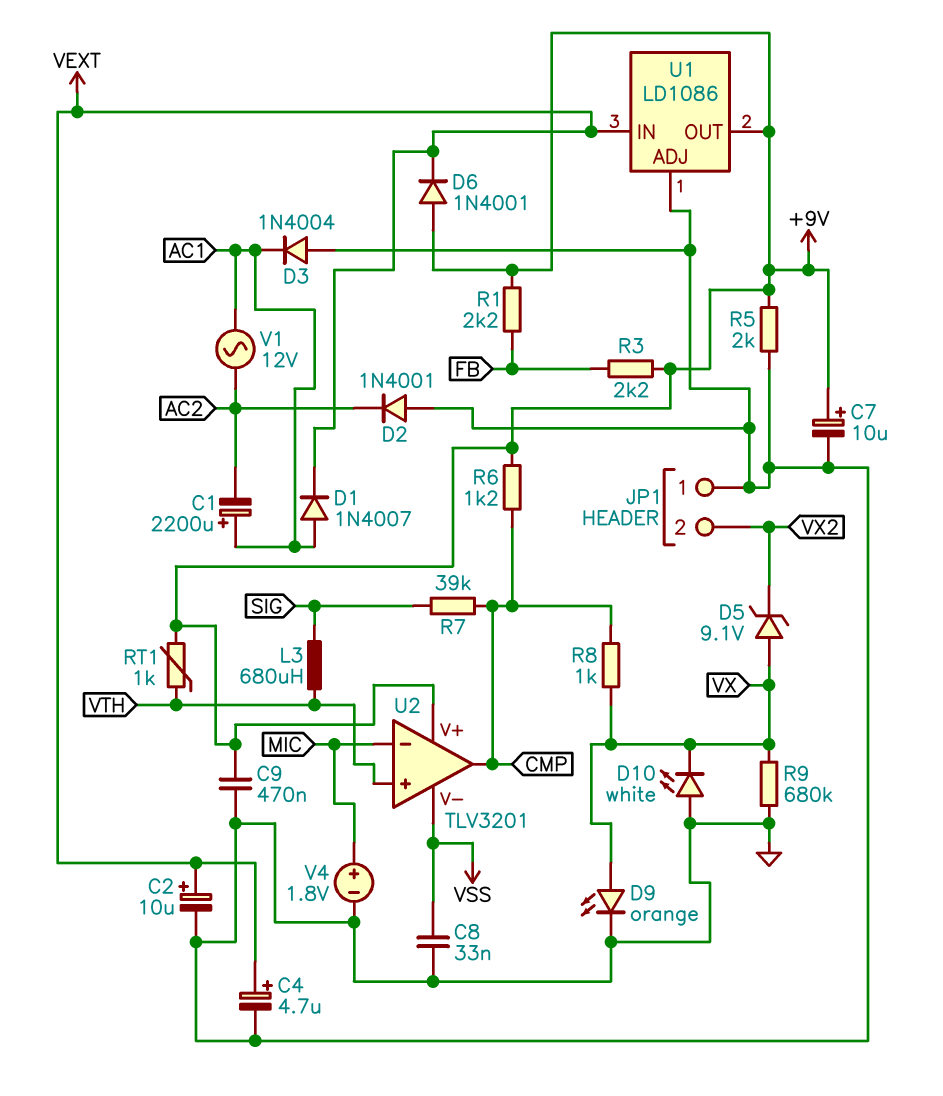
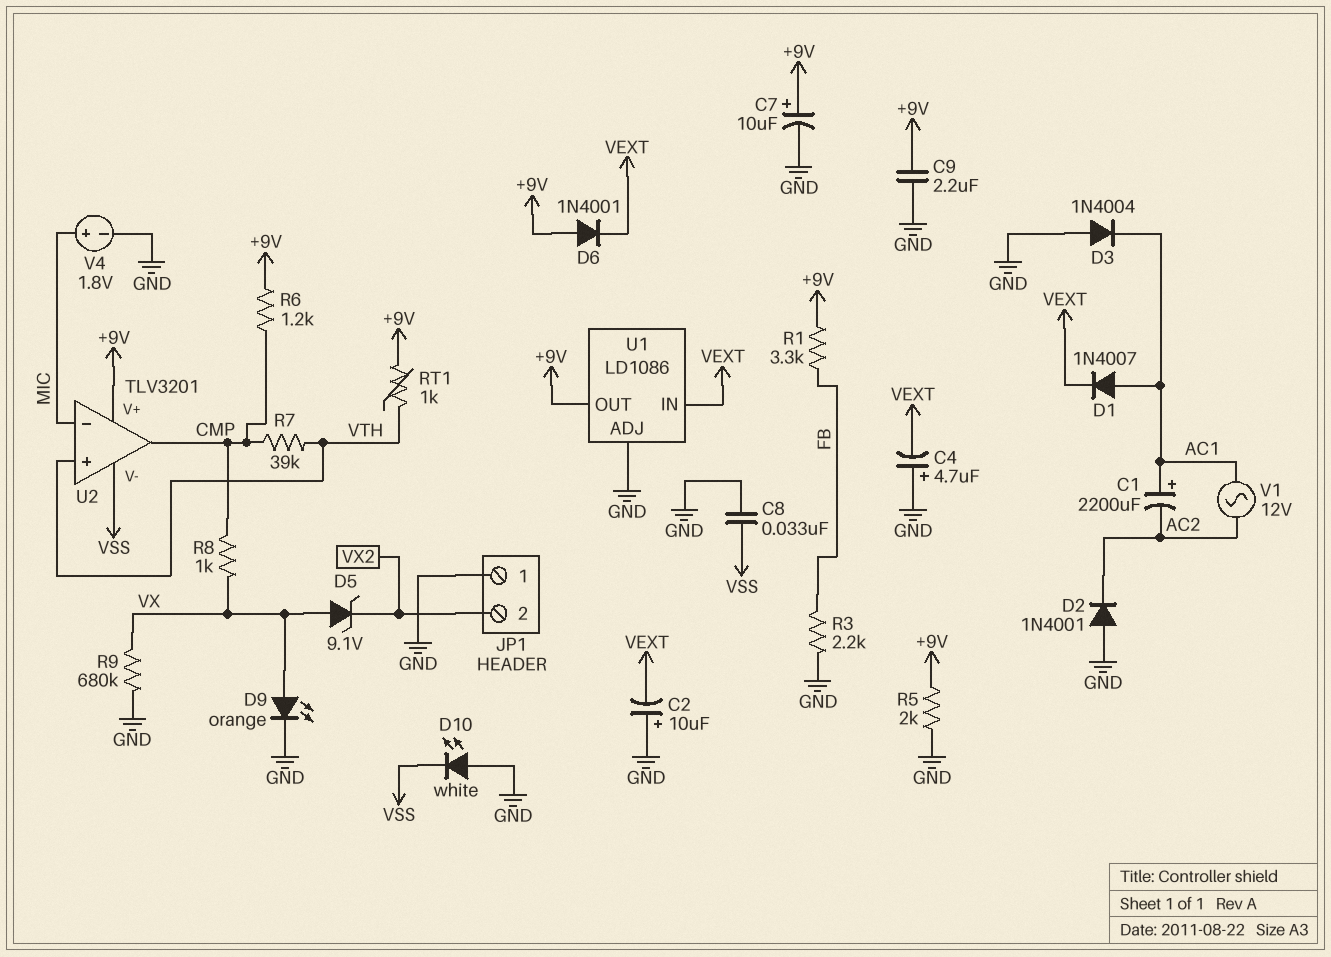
C2: 10uF (plus VEXT, minus GND) -> 10uF (plus GND, minus VEXT)
C4: 4.7uF (plus VEXT, minus GND) -> 4.7uF (plus GND, minus VEXT)
C9: 470nF (+9V, GND) -> 2.2uF (+9V, GND)
D10: LED white (A GND, K VX) -> LED white (A GND, K VSS)
L3: 680uH (SIG, VTH) -> none
R1: 2.2k (+9V, FB) -> 3.3k (+9V, FB)
R3: 2.2k (+9V, FB) -> 2.2k (FB, GND)
R7: 39k (CMP, SIG) -> 39k (CMP, VTH)

